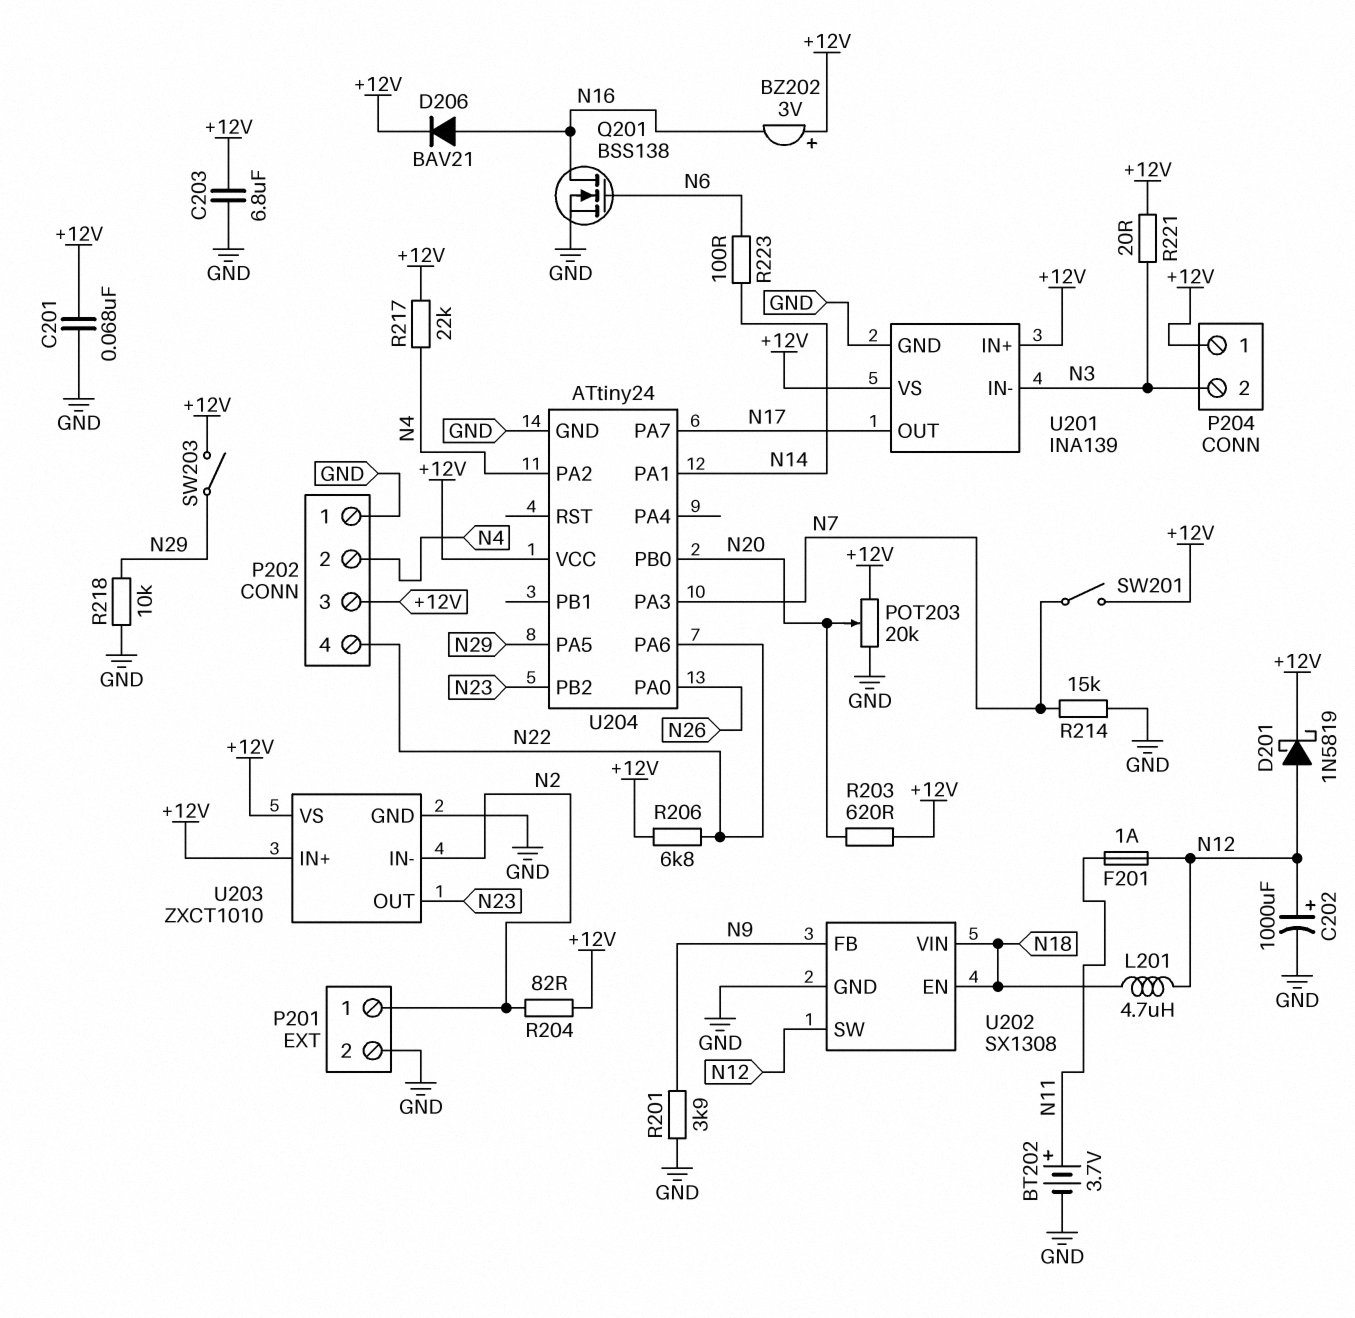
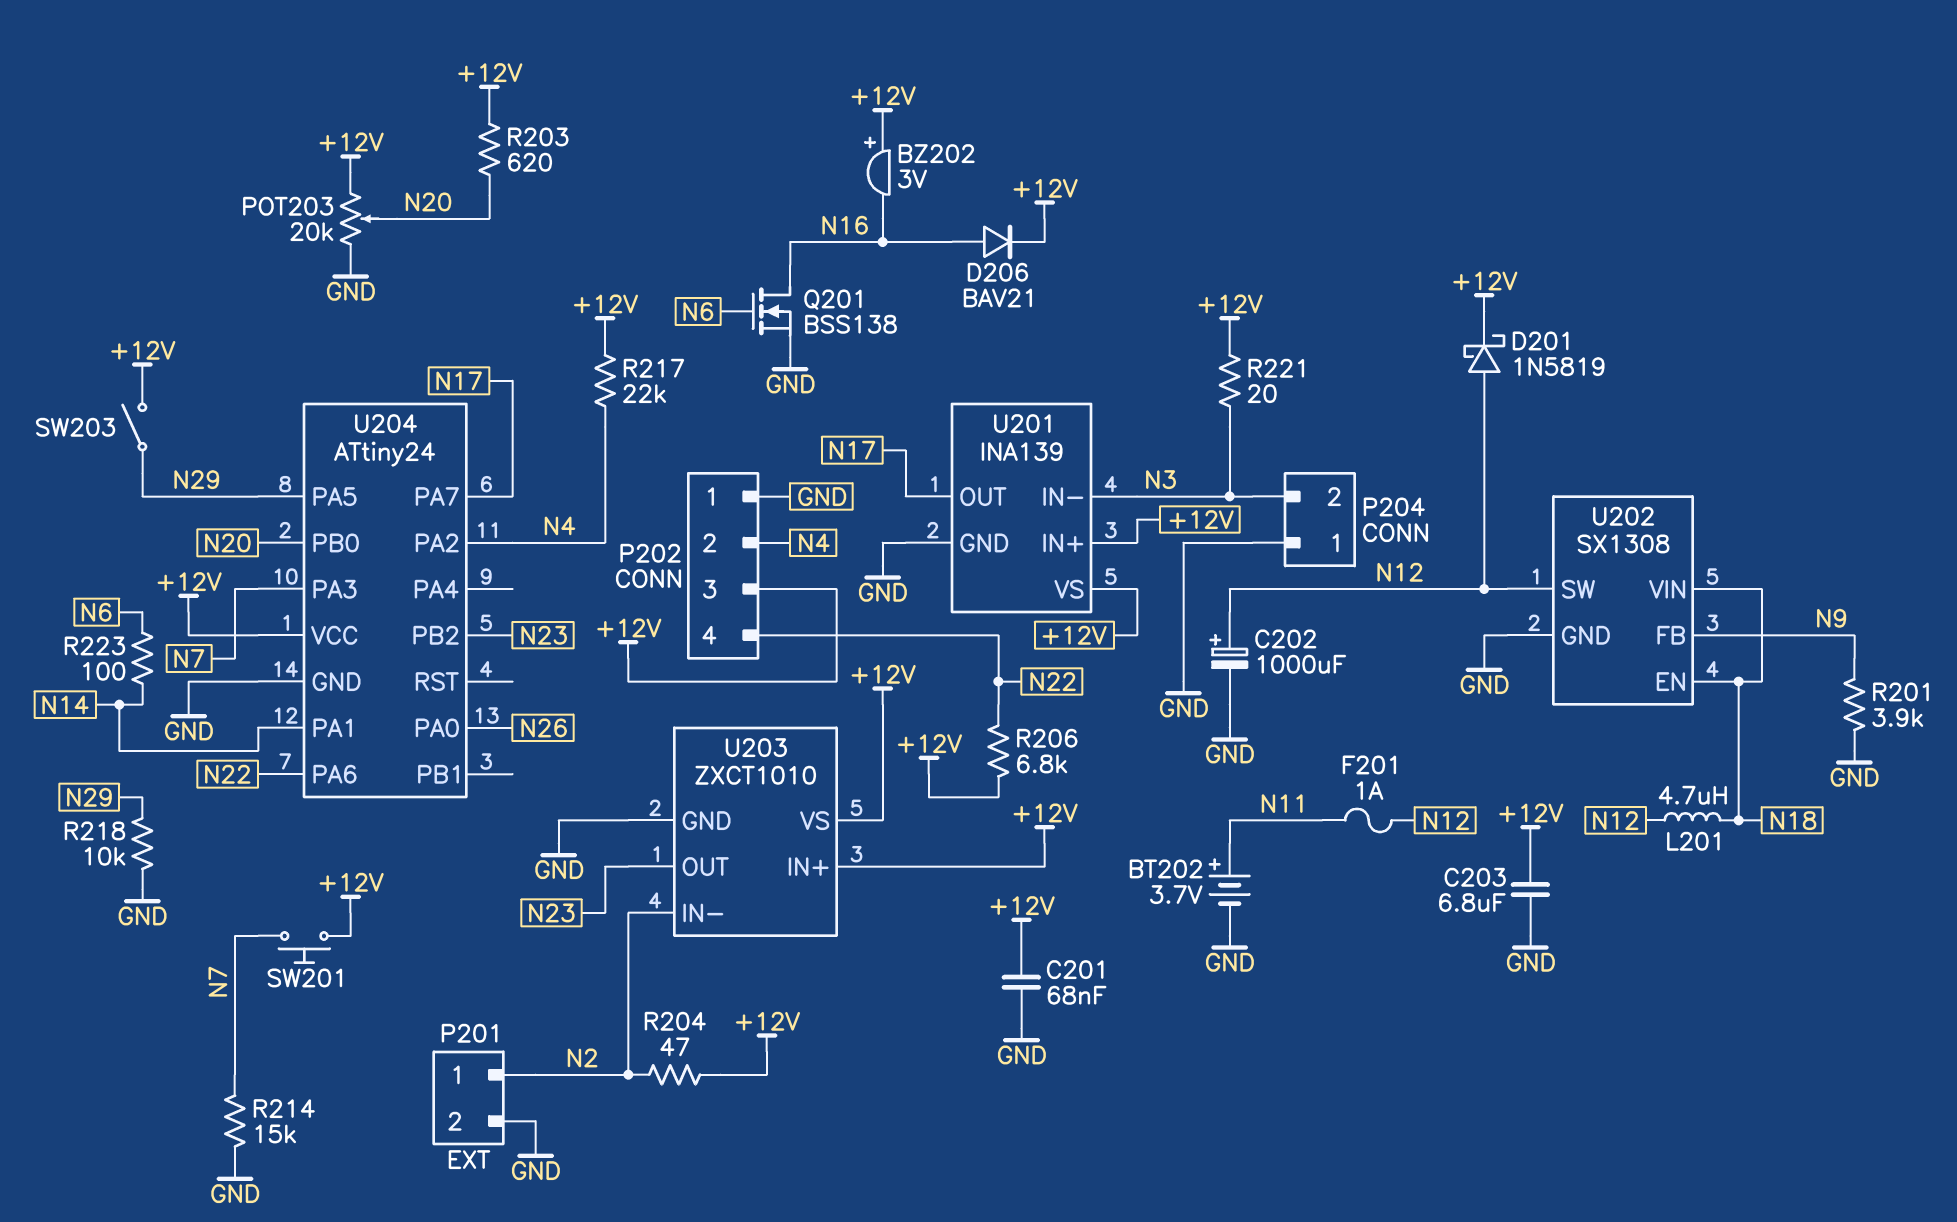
P204 pin 1: +12V -> GND
R204: 82 (+12V, N2) -> 47 (+12V, N2)
SW201: switch (+12V, N7) -> button (+12V, N7)

